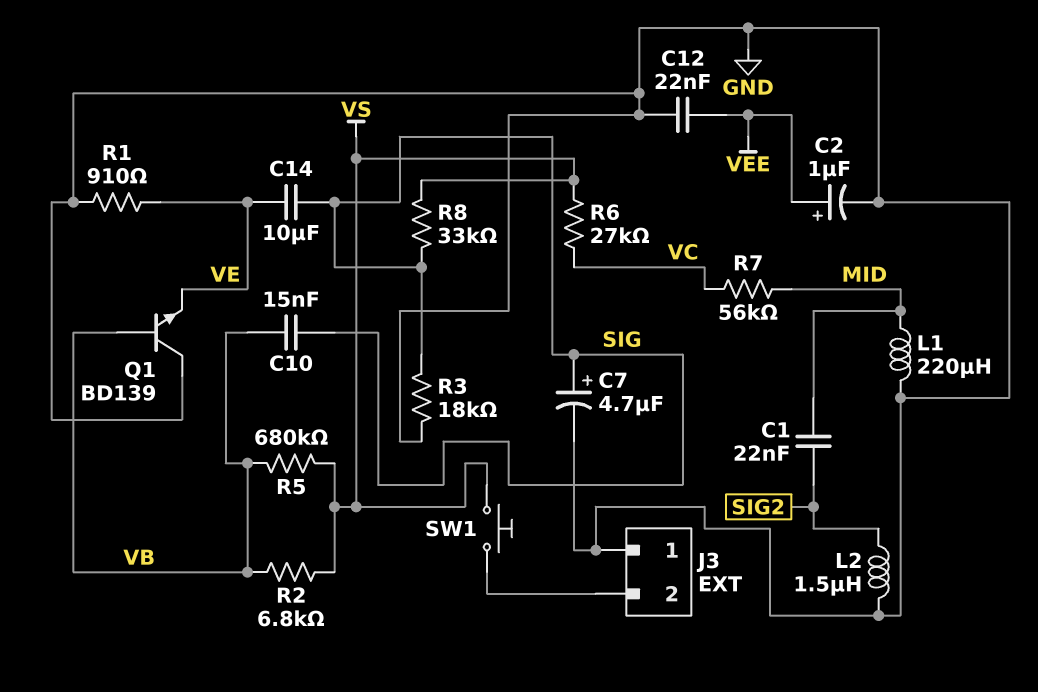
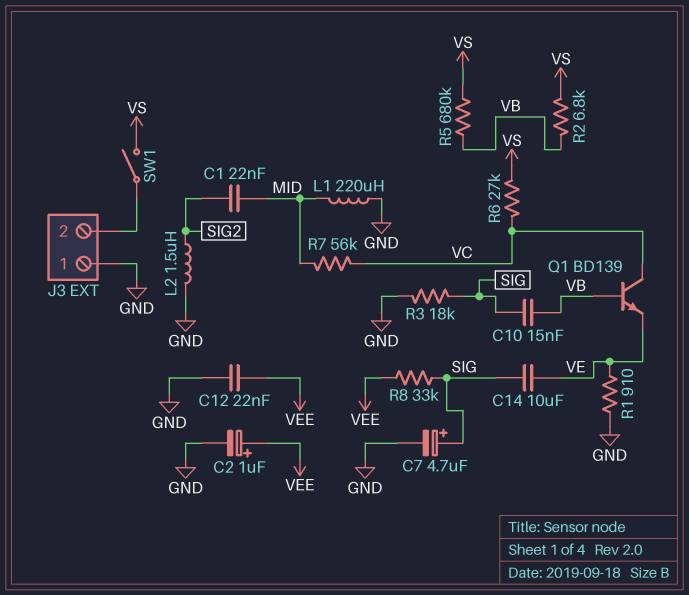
Q1: NPN BD139 (B VB, C GND, E VE) -> NPN BD139 (B VB, C VC, E VE)
R8: 33k (SIG, VS) -> 33k (SIG, VEE)
SW1: button (J3/2, VS) -> switch (J3/2, VS)

